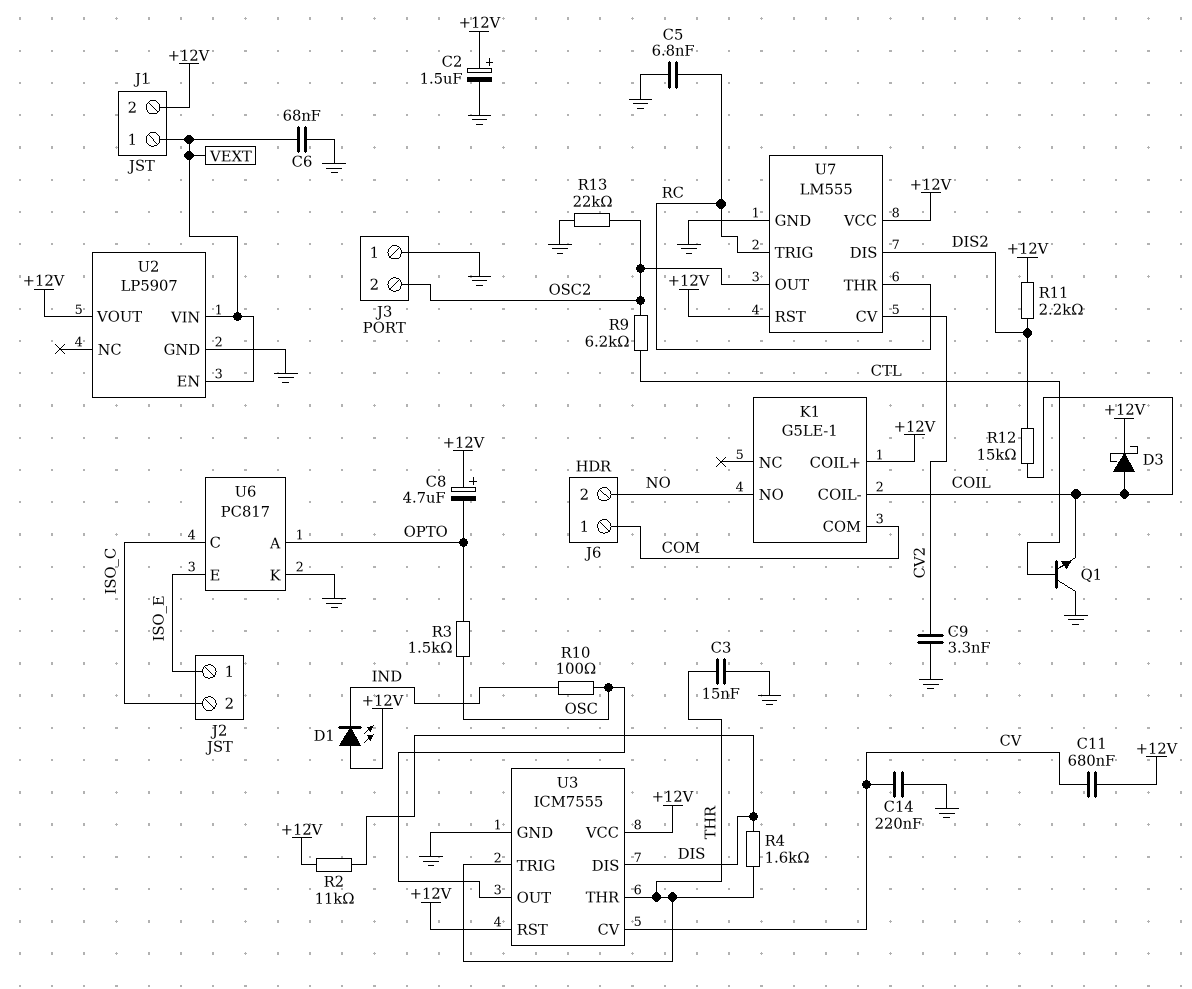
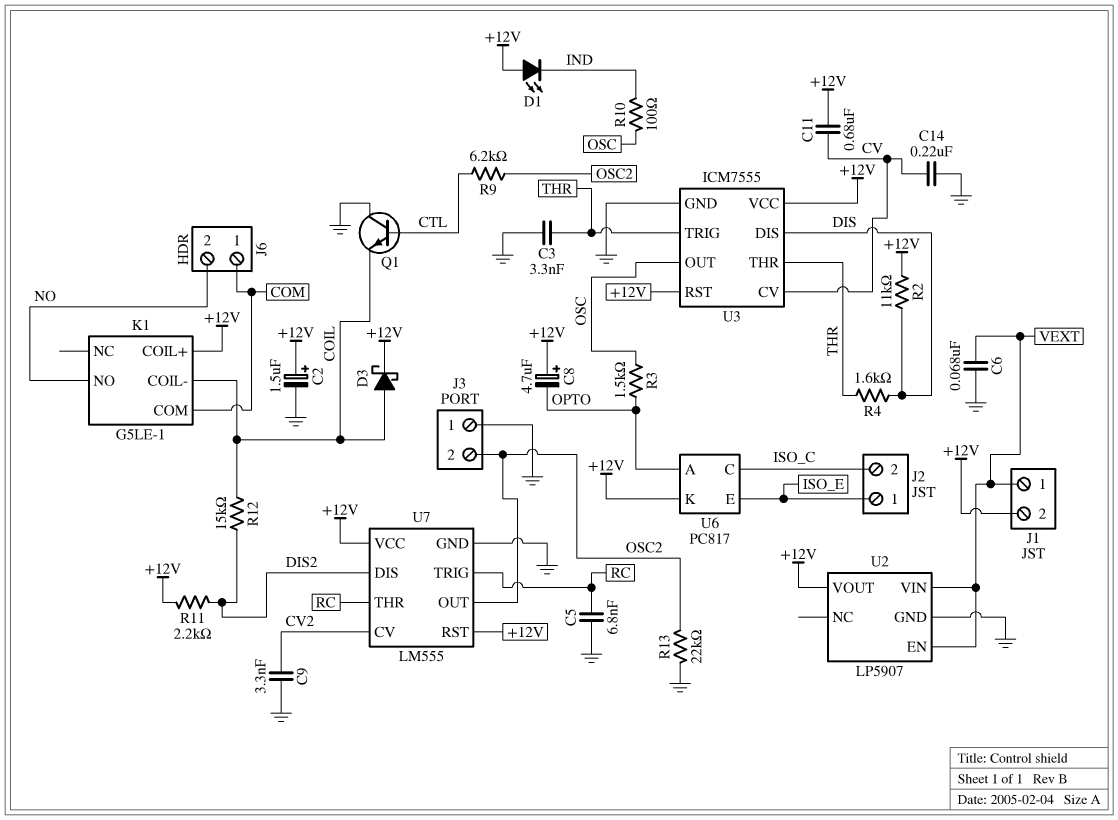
C3: 15nF (GND, THR) -> 3.3nF (GND, THR)
U6 pin K: GND -> +12V

